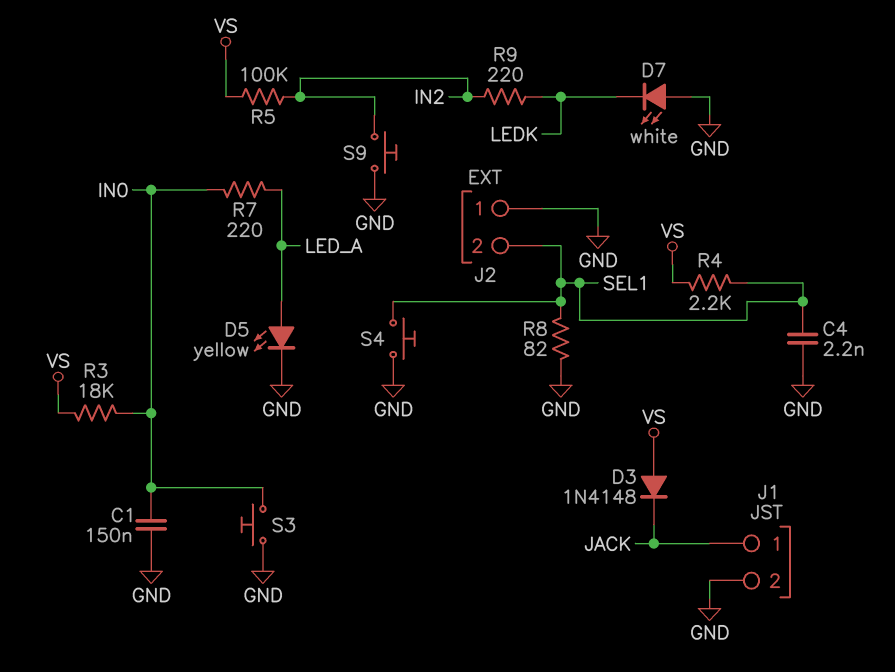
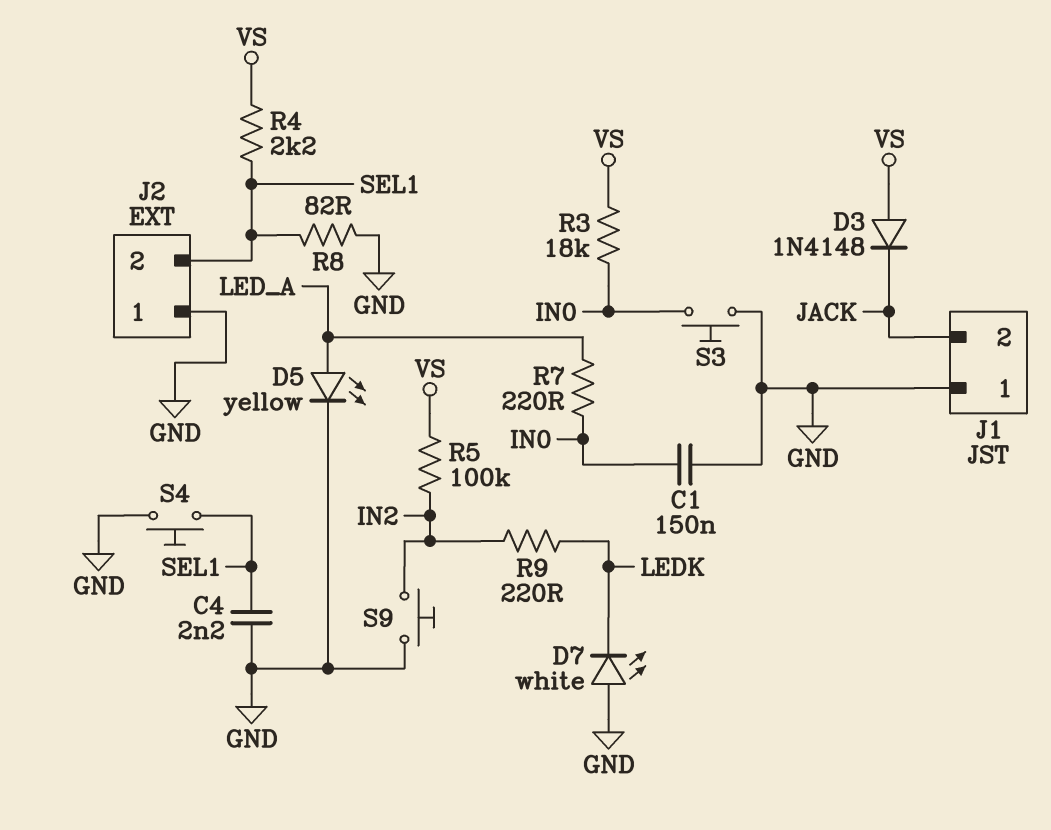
J1 pin 1: JACK -> GND
J1 pin 2: GND -> JACK

